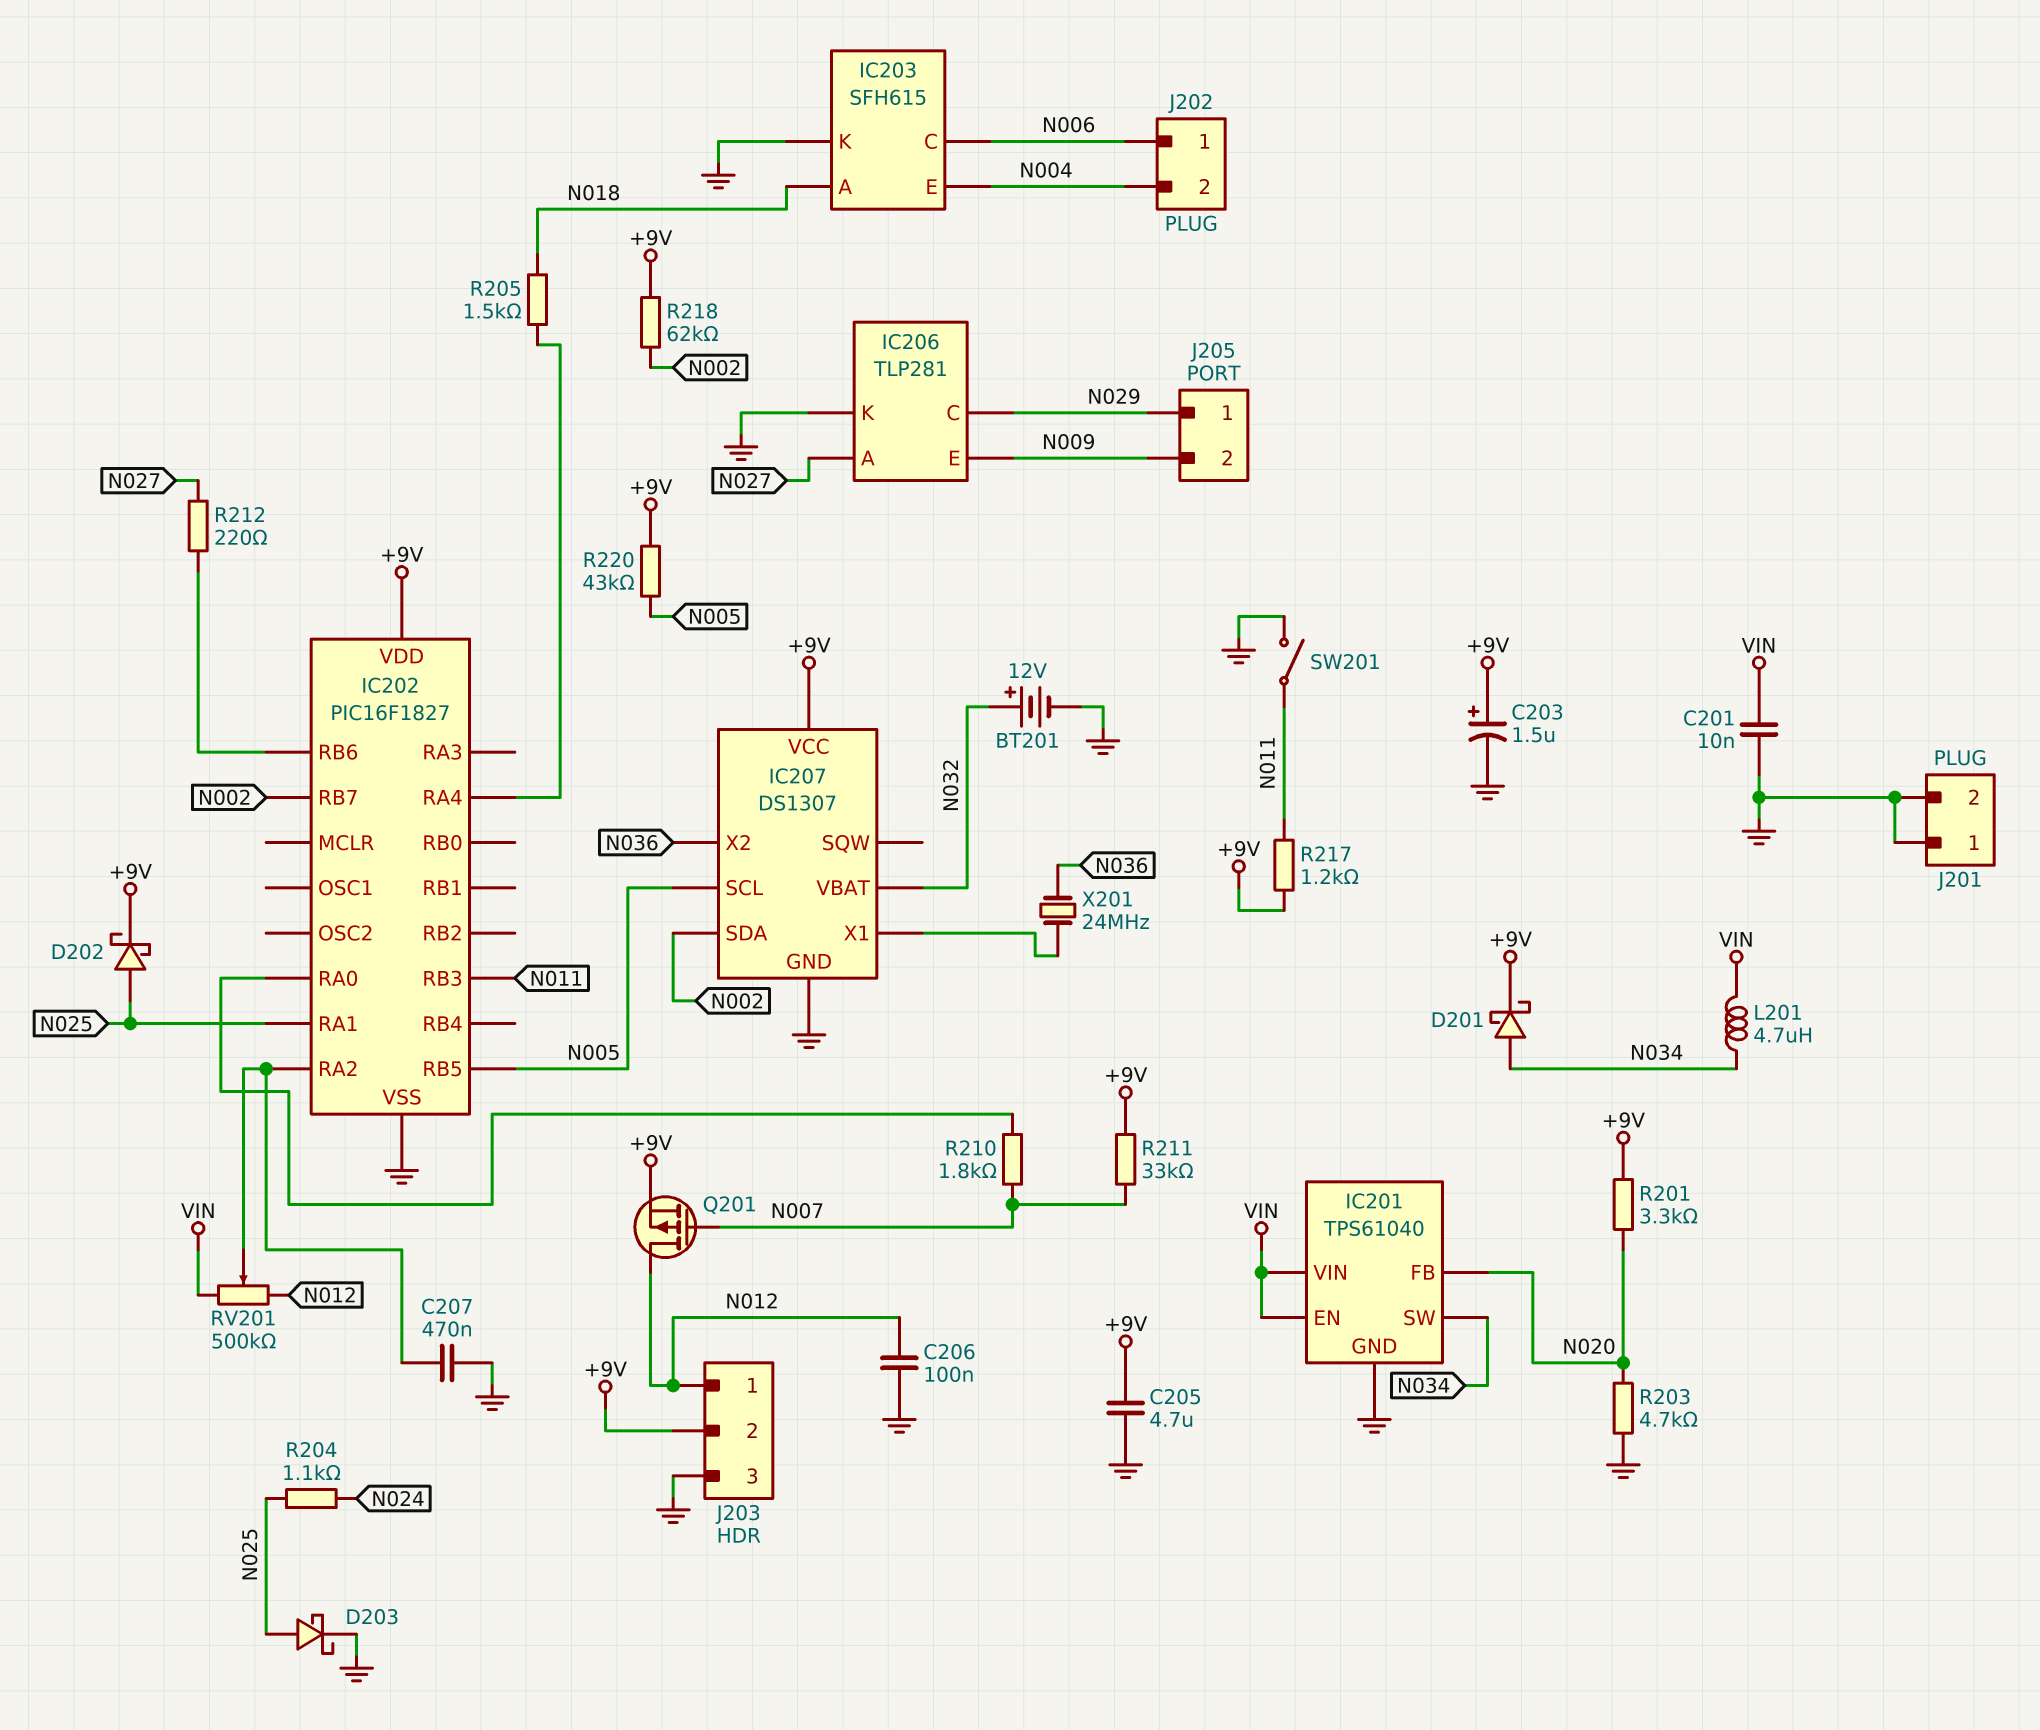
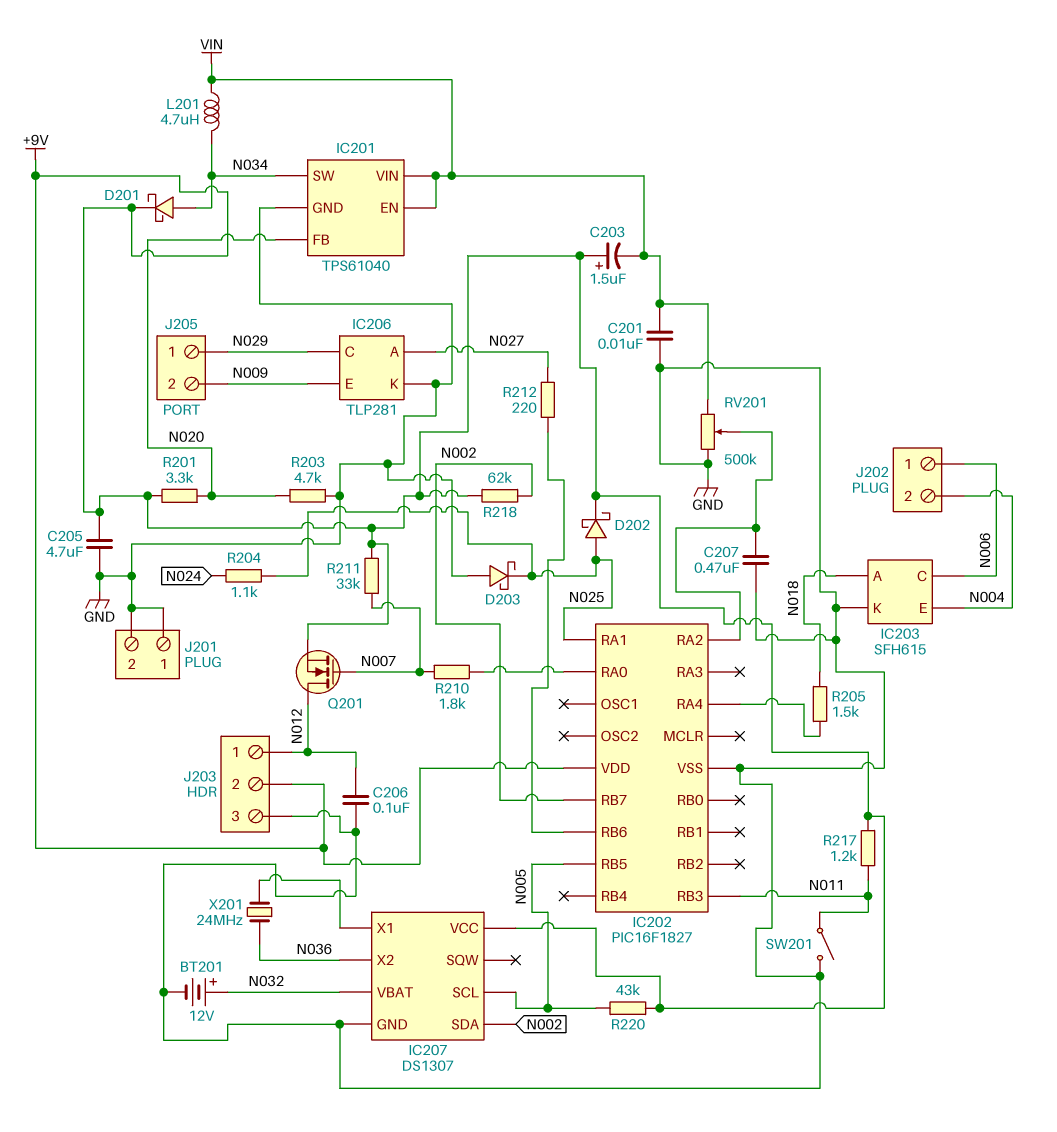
C203: 1.5uF (plus +9V, minus GND) -> 1.5uF (plus +9V, minus VIN)
D203: schottky (A N025, K GND) -> schottky (A GND, K N025)
Q201: PMOS (G N007, D N012, S +9V) -> NMOS (G N007, D N012, S +9V)
RV201: 500k (N012, VIN, wiper IC202/RA2) -> 500k (GND, VIN, wiper IC202/RA2)

